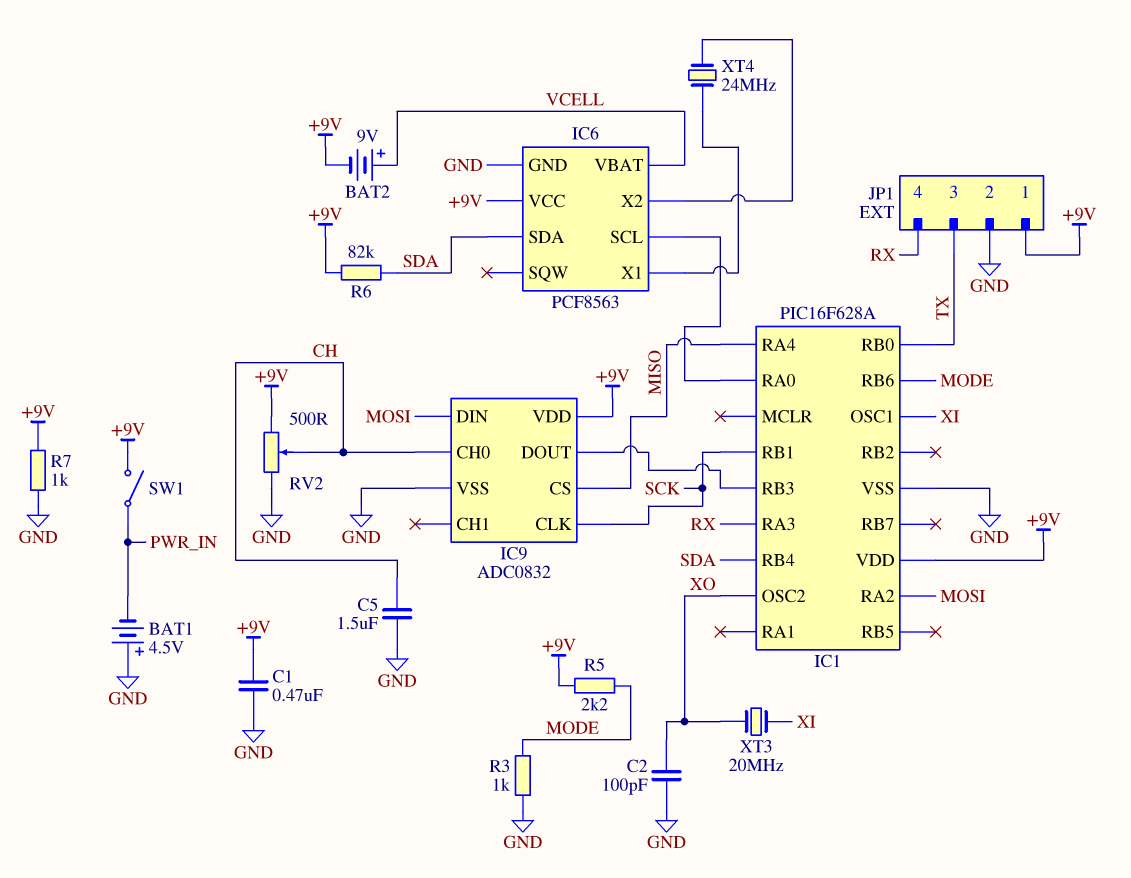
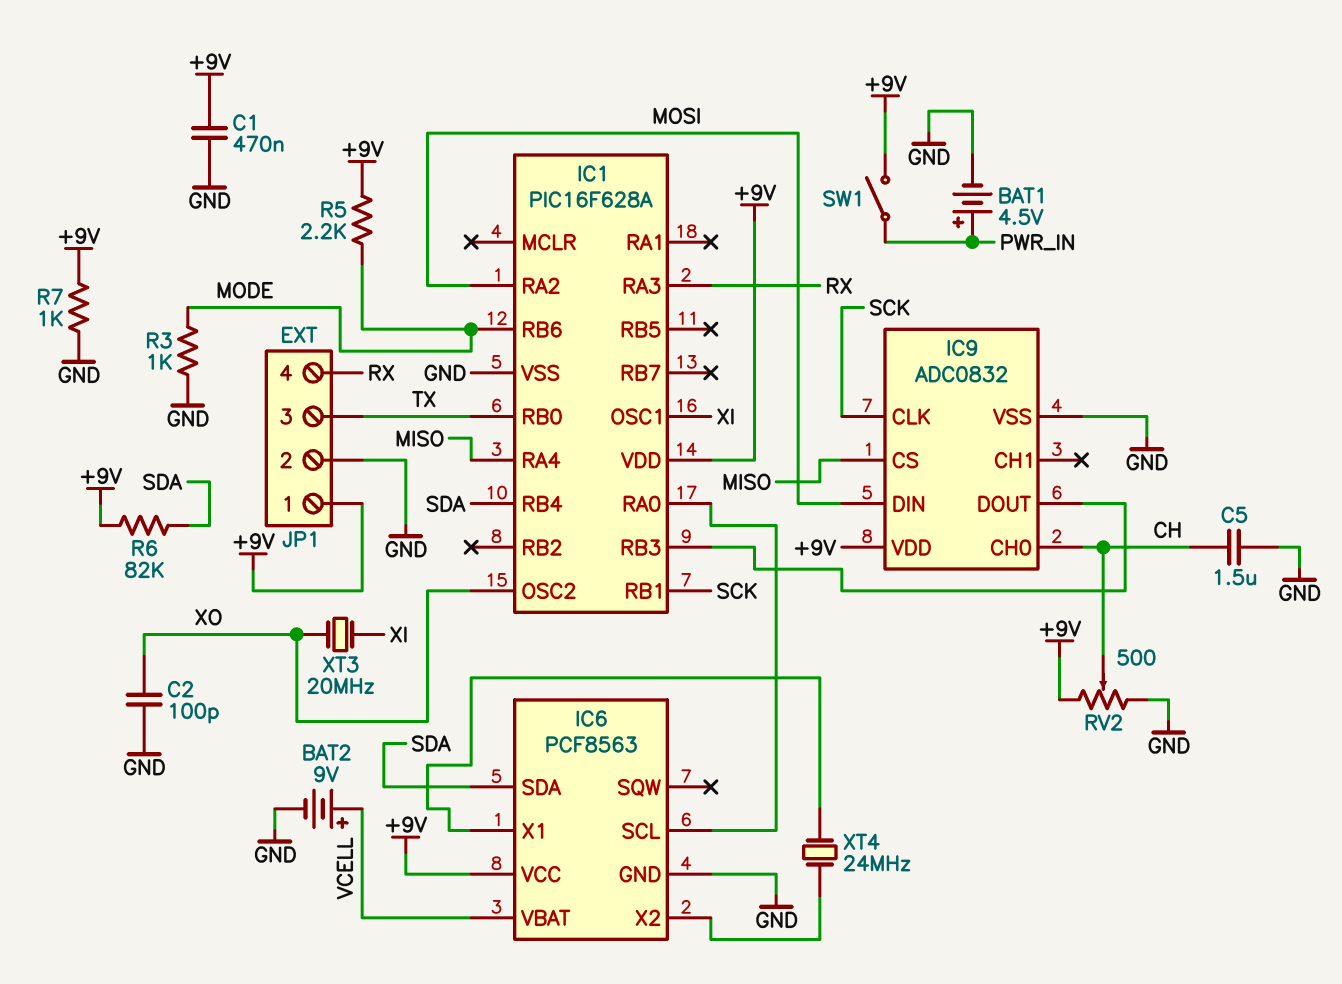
BAT1: 4.5V (plus GND, minus PWR_IN) -> 4.5V (plus PWR_IN, minus GND)
BAT2: 9V (plus VCELL, minus +9V) -> 9V (plus VCELL, minus GND)

